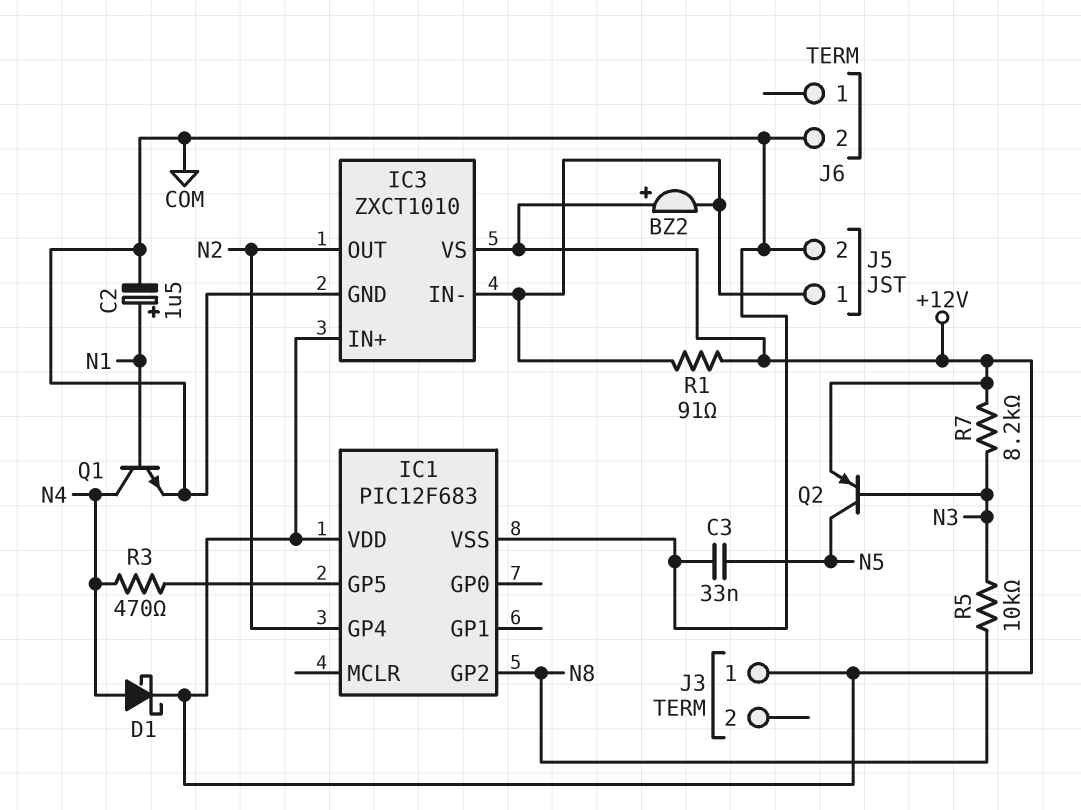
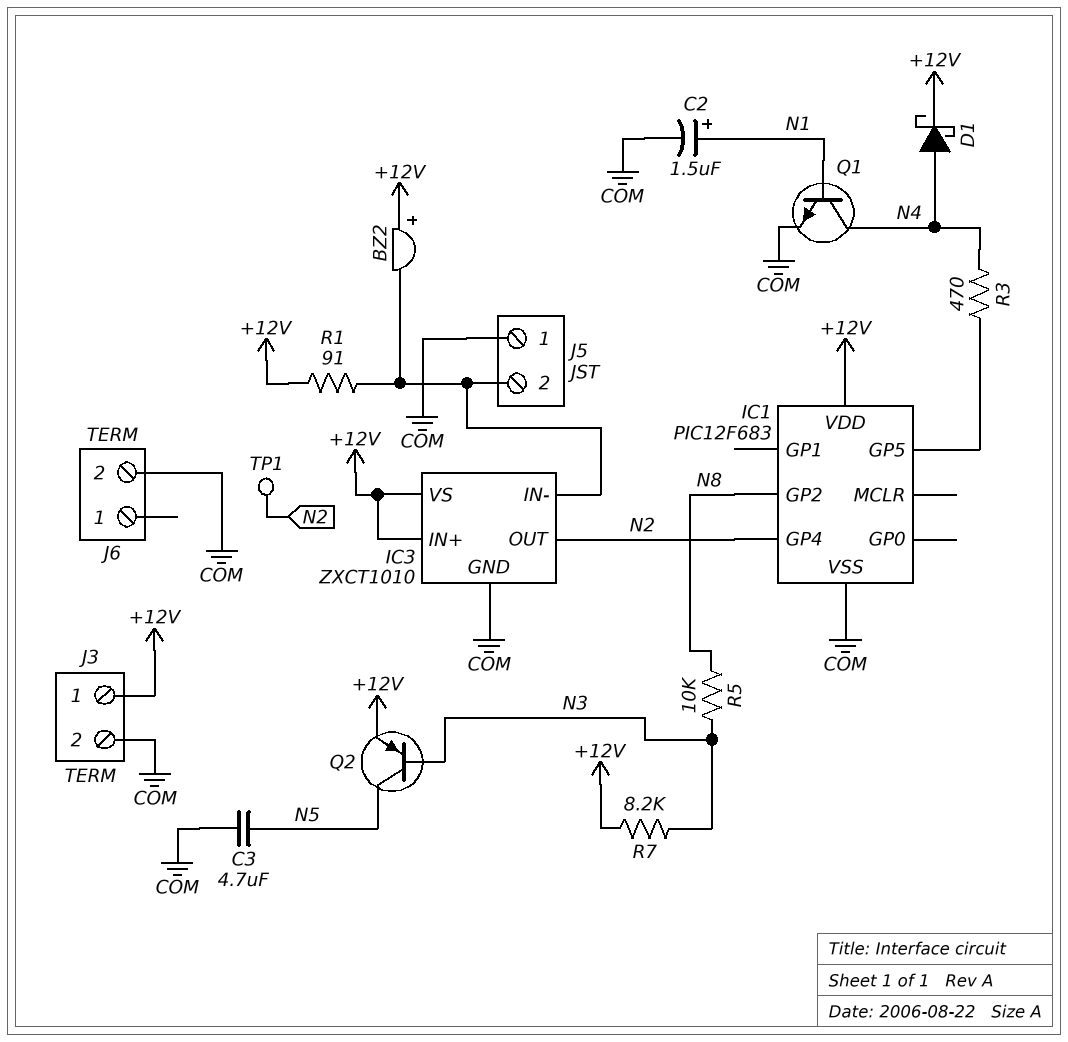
C3: 33nF (COM, N5) -> 4.7uF (COM, N5)
J3 pin 2: none -> COM
J5 pin 1: IC3/IN- -> COM
J5 pin 2: COM -> IC3/IN-
TP1: none -> test point (N2)

